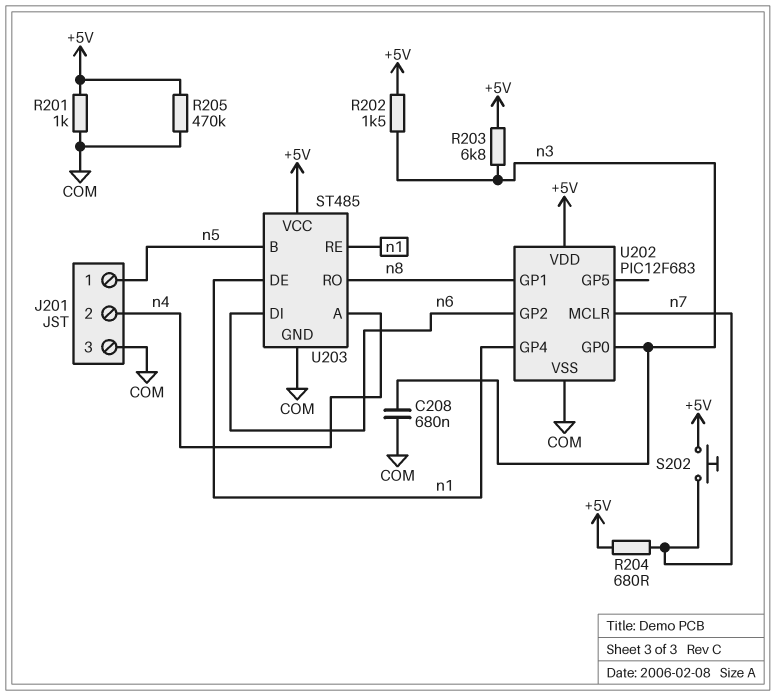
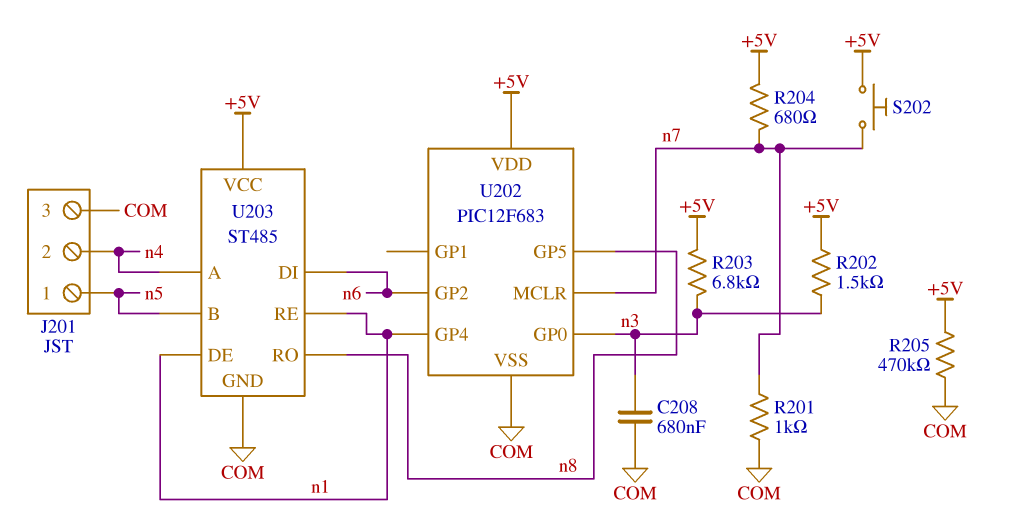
R201: 1k (+5V, COM) -> 1k (COM, n7)
U202 pin GP1: n8 -> none
U202 pin GP5: none -> n8

